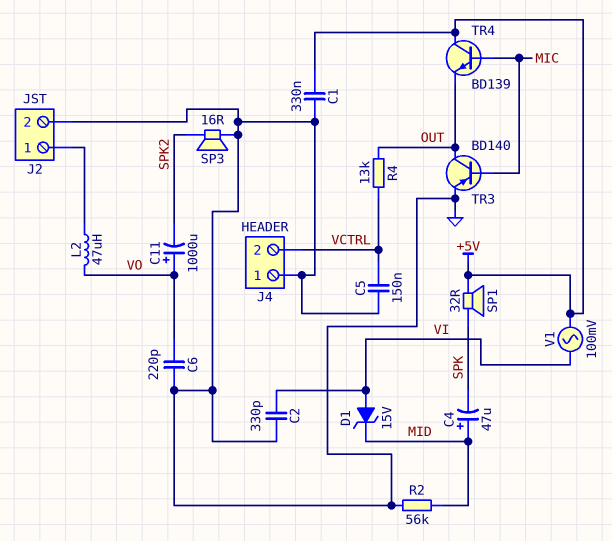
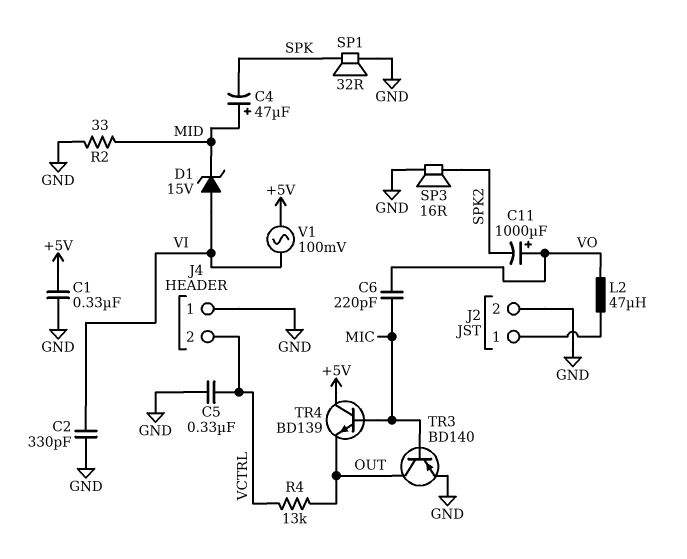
C5: 150nF (GND, VCTRL) -> 330nF (GND, VCTRL)
C6: 220pF (GND, VO) -> 220pF (MIC, VO)
R2: 56k (GND, MID) -> 33 (GND, MID)
SP1: speaker 32R (+5V, SPK) -> speaker 32R (GND, SPK)

